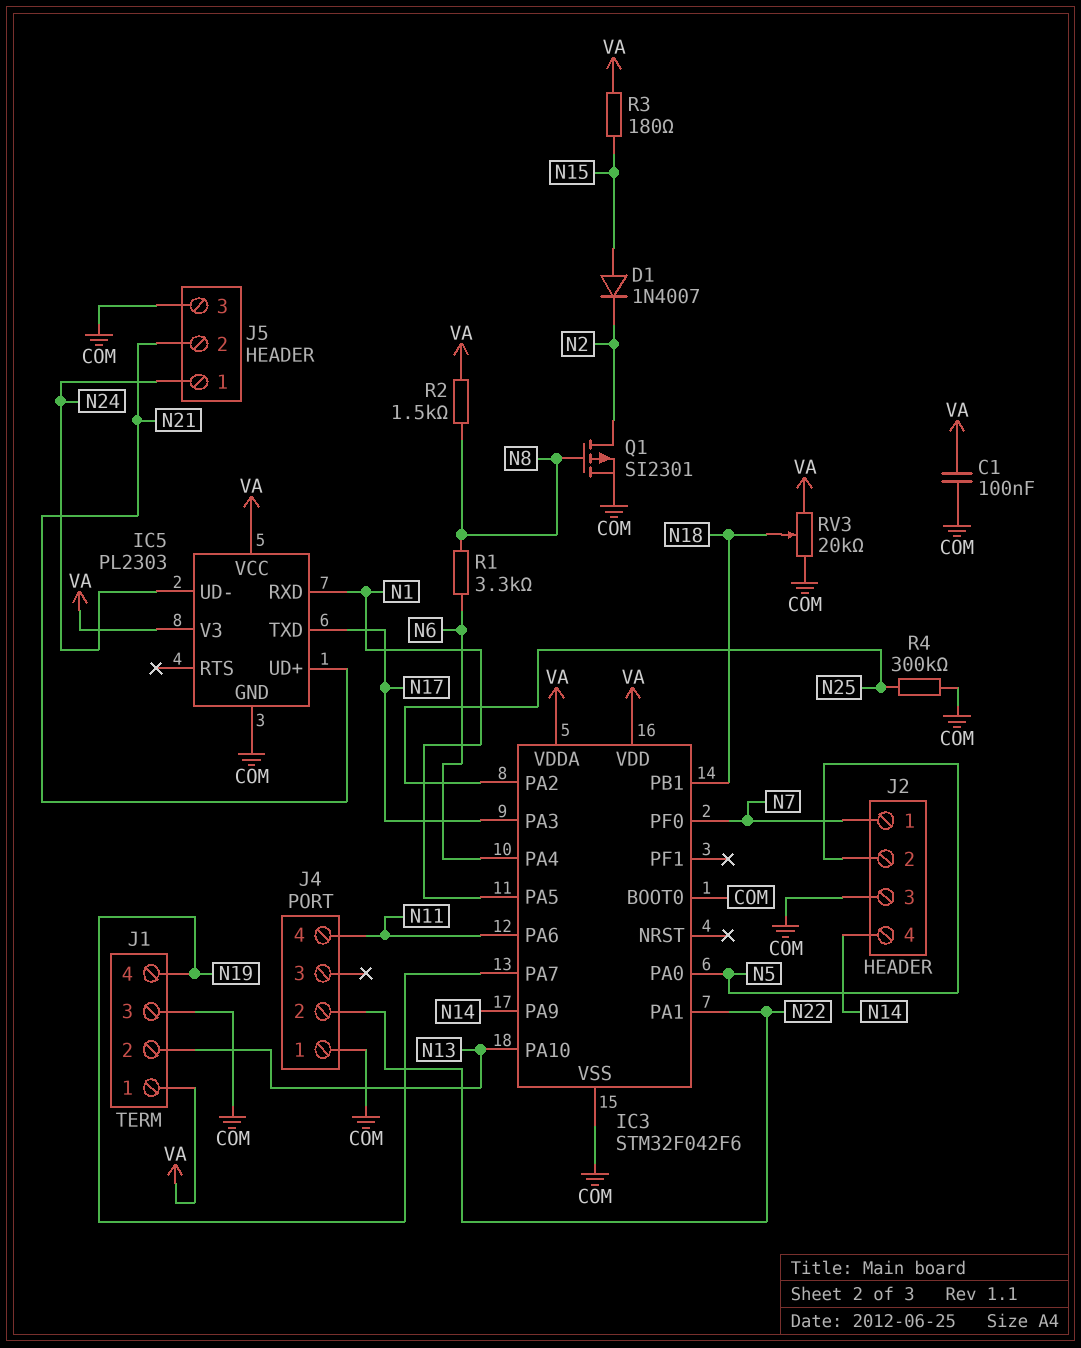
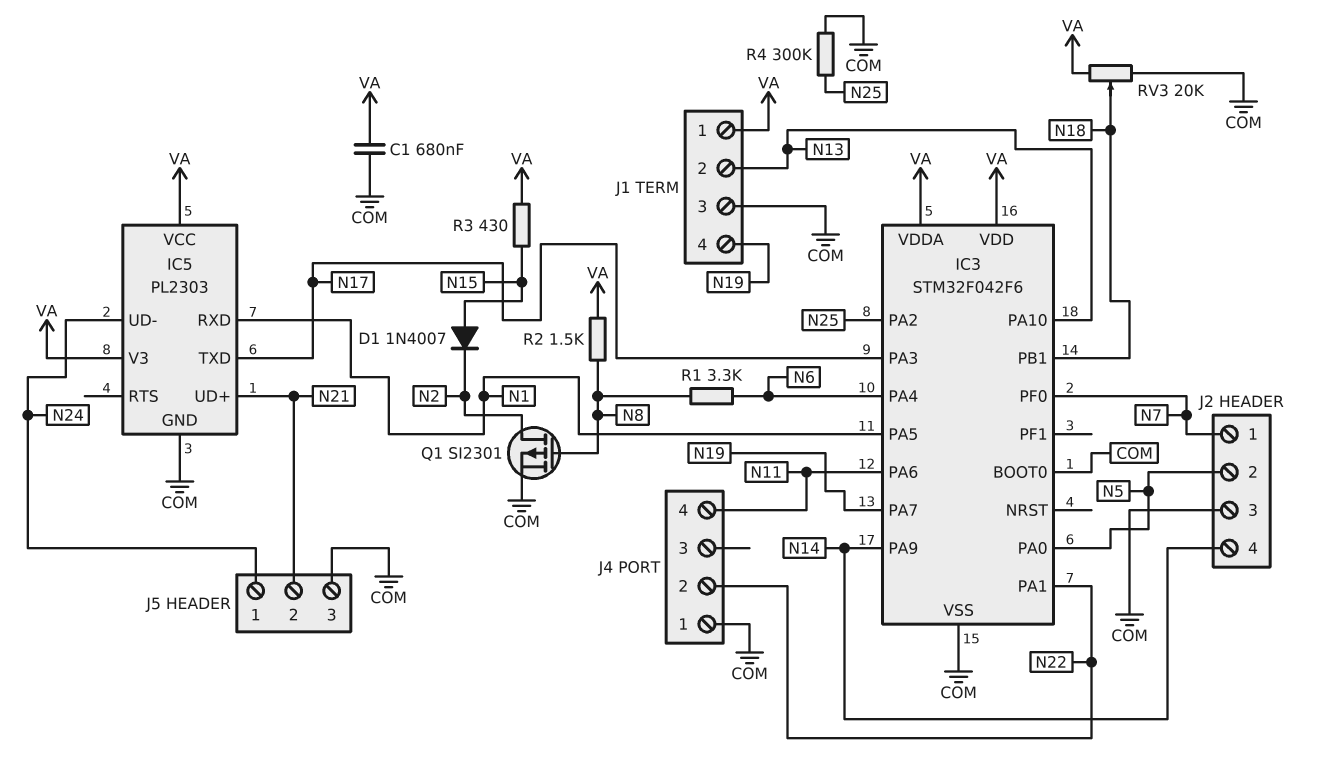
C1: 100nF (COM, VA) -> 680nF (COM, VA)
R3: 180 (N15, VA) -> 430 (N15, VA)

